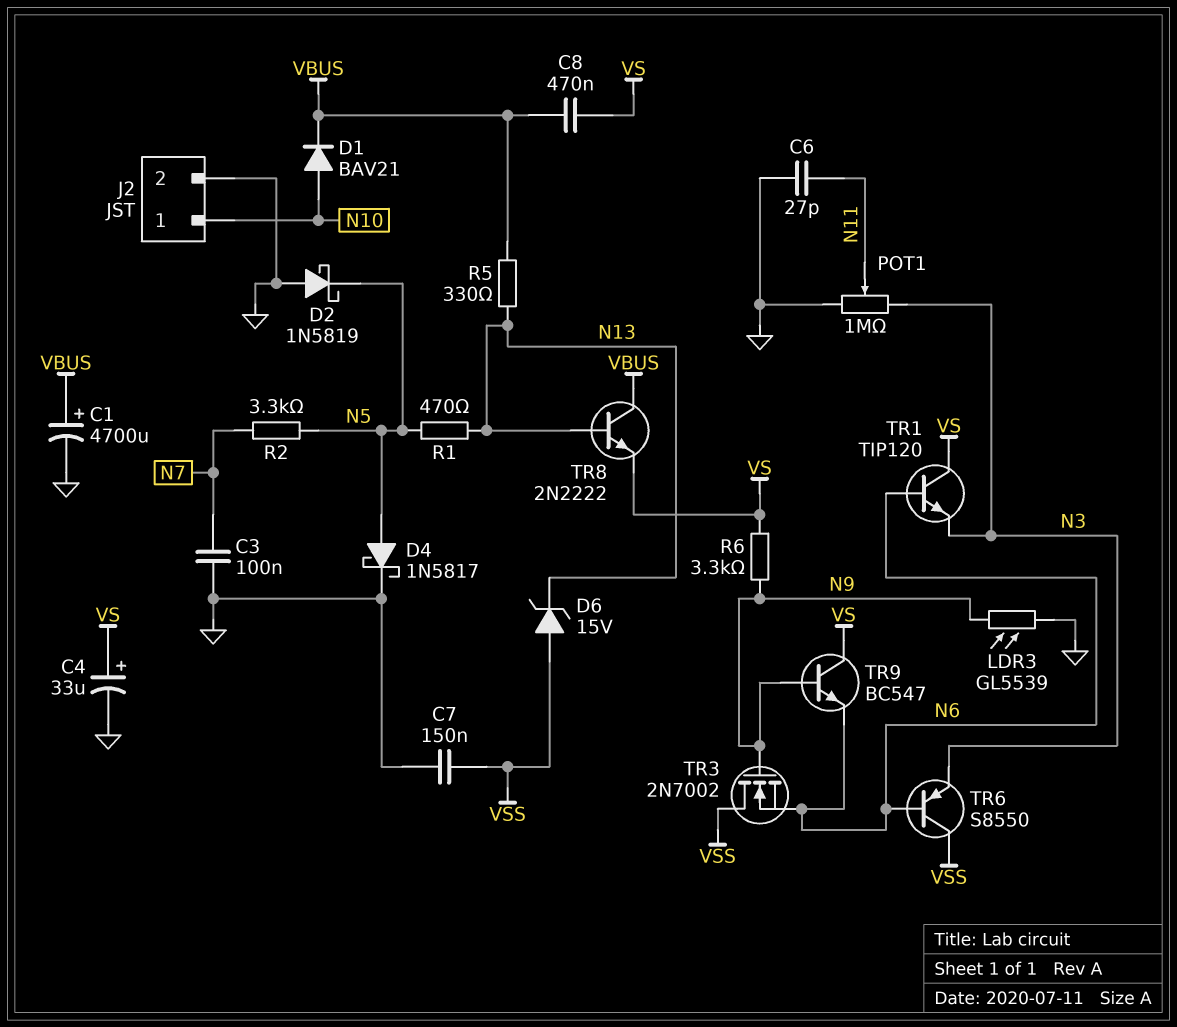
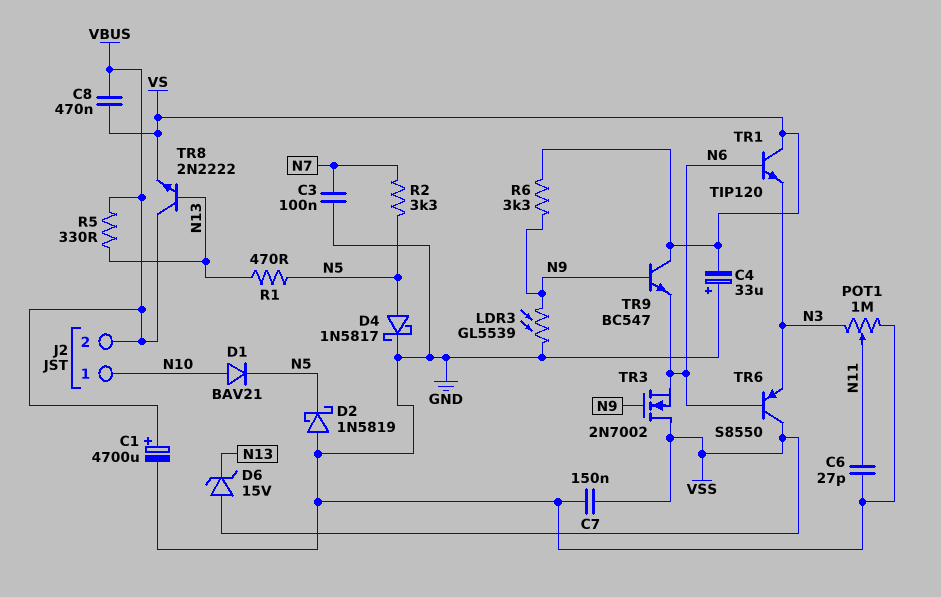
C4: 33uF (plus VS, minus GND) -> 33uF (plus GND, minus VS)
D1: diode BAV21 (A N10, K VBUS) -> diode BAV21 (A N10, K N5)
J2 pin 2: GND -> VBUS

